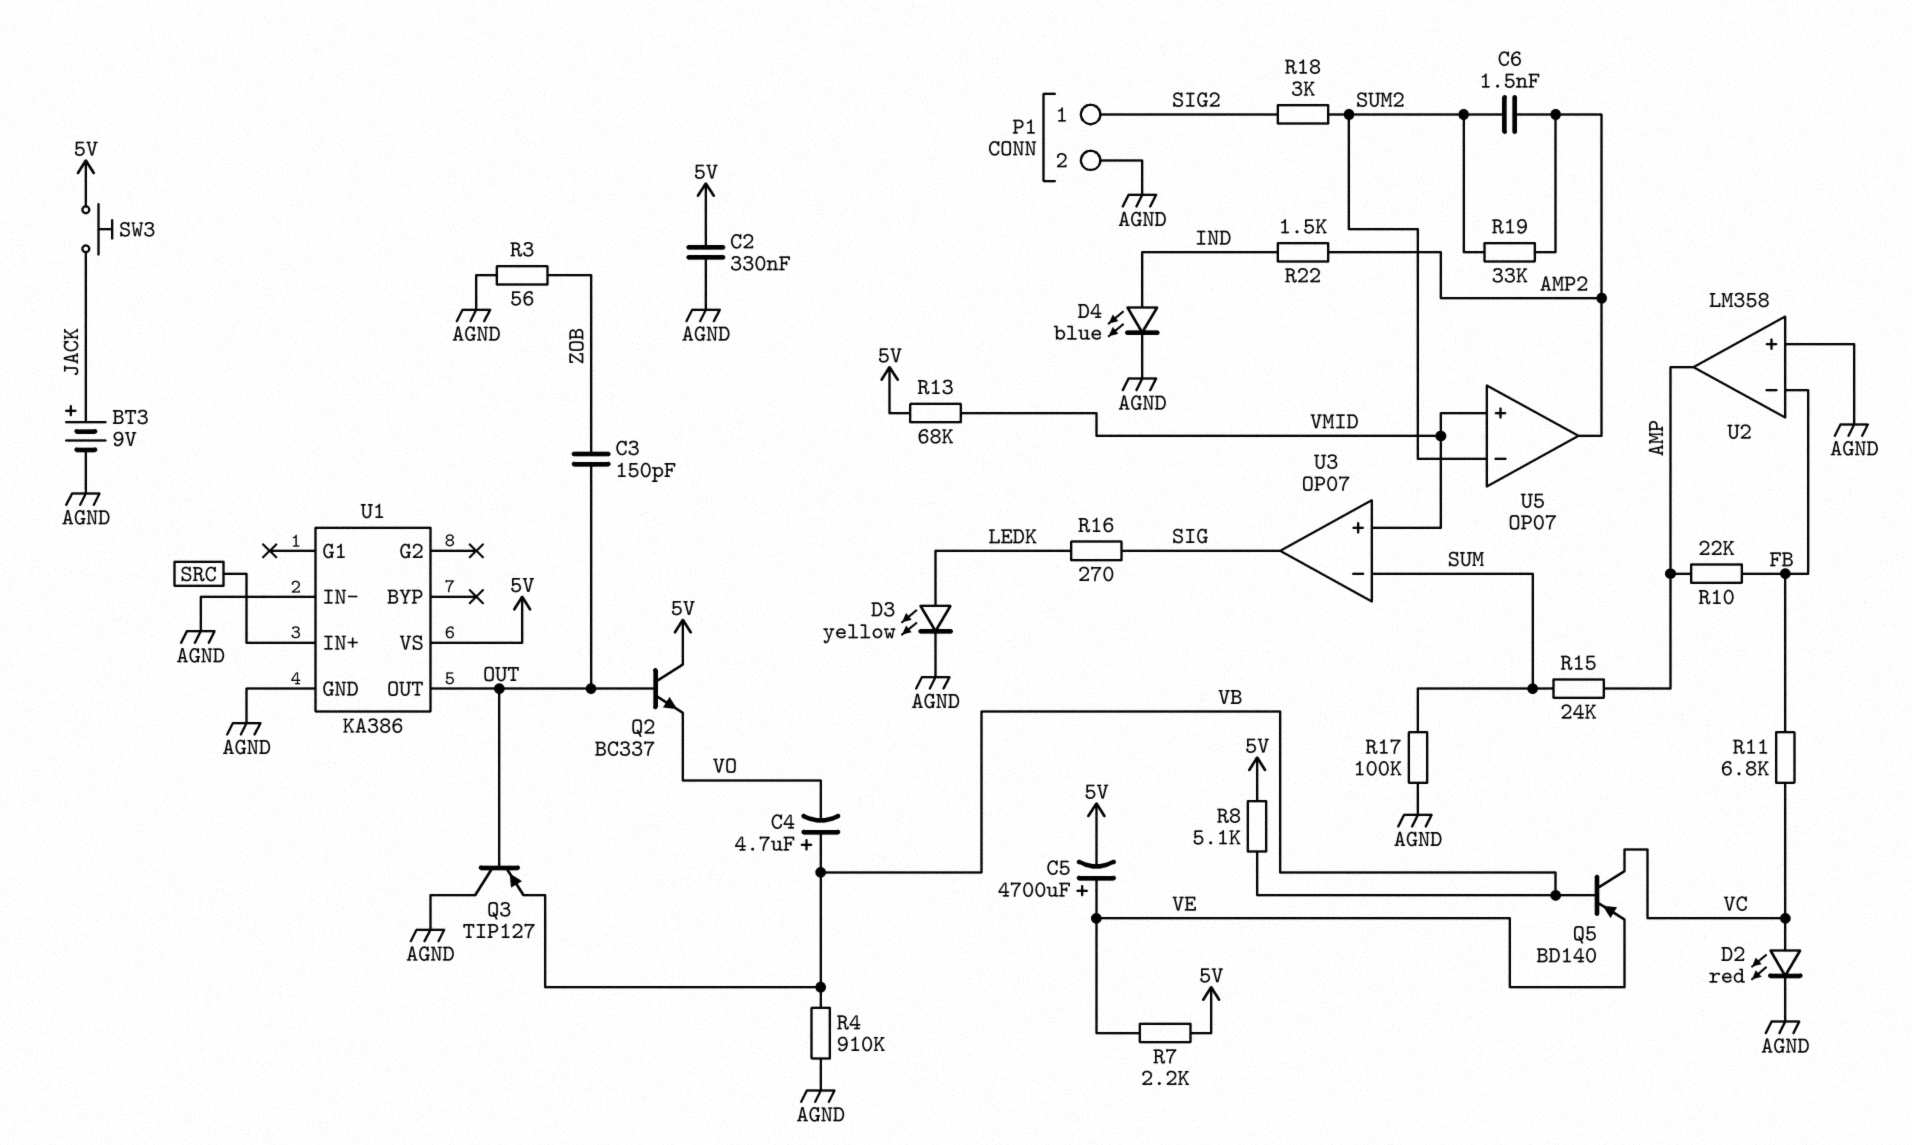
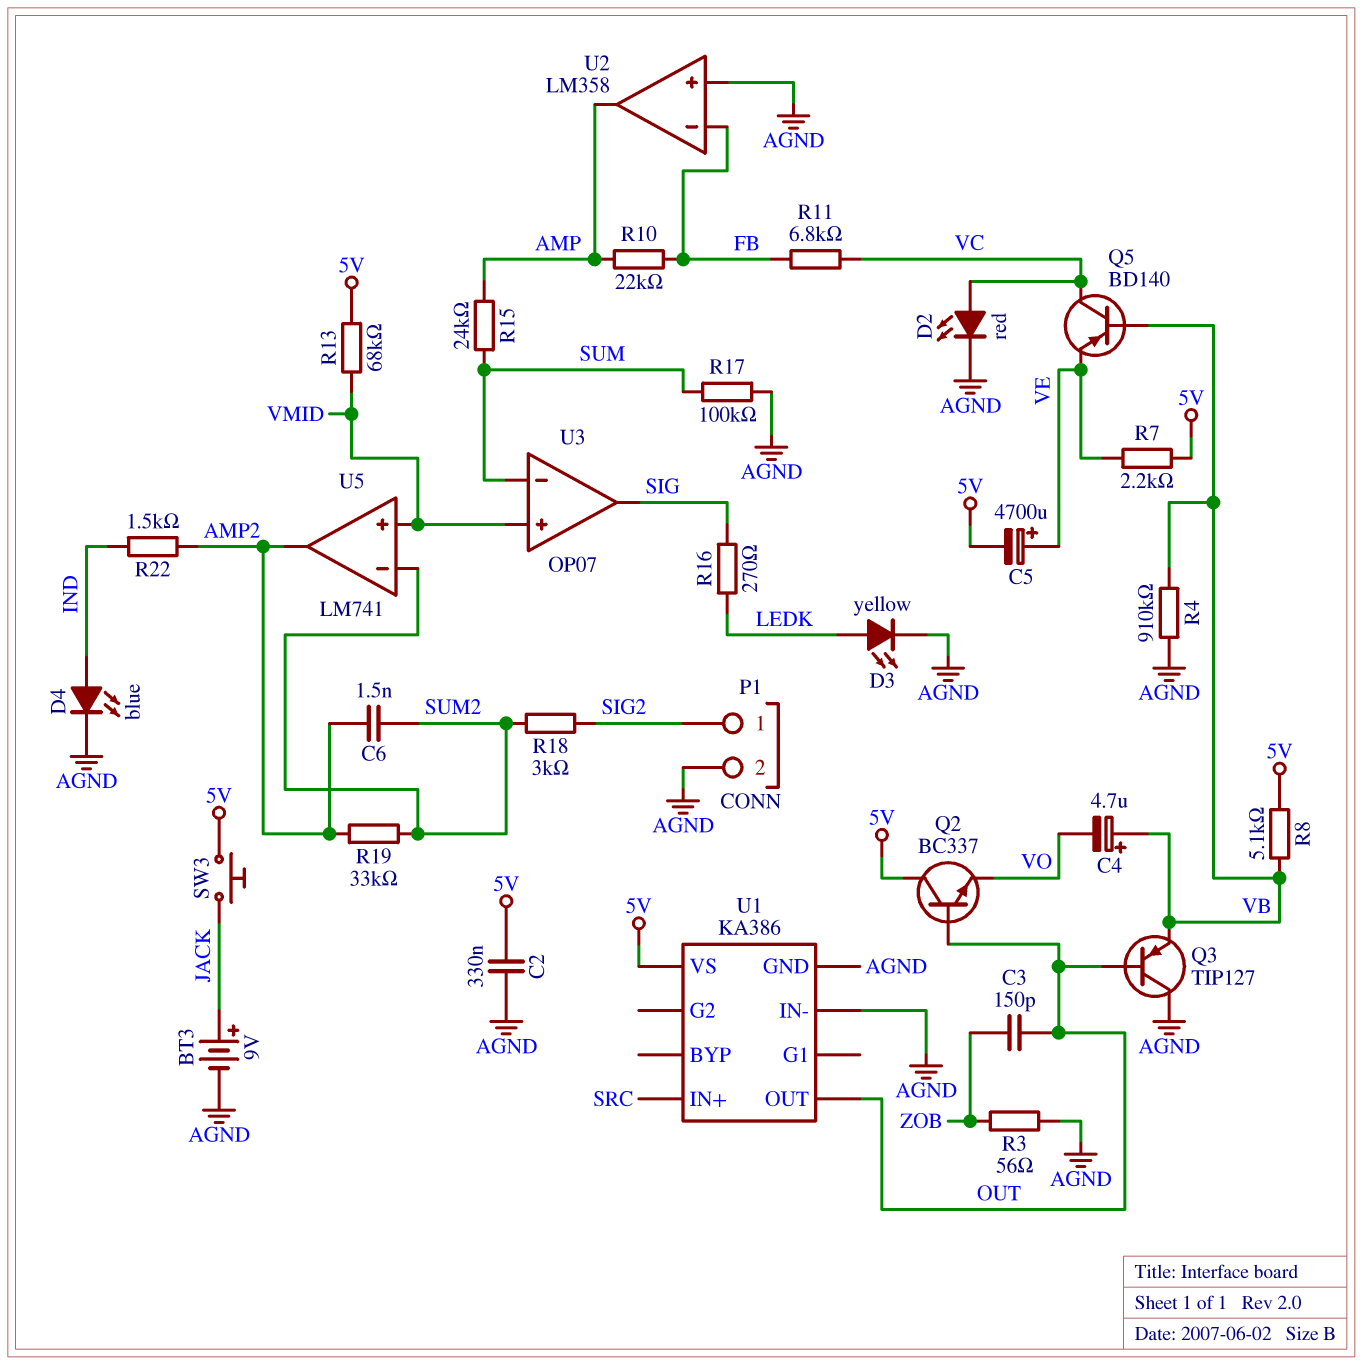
U5: OP07 -> LM741

